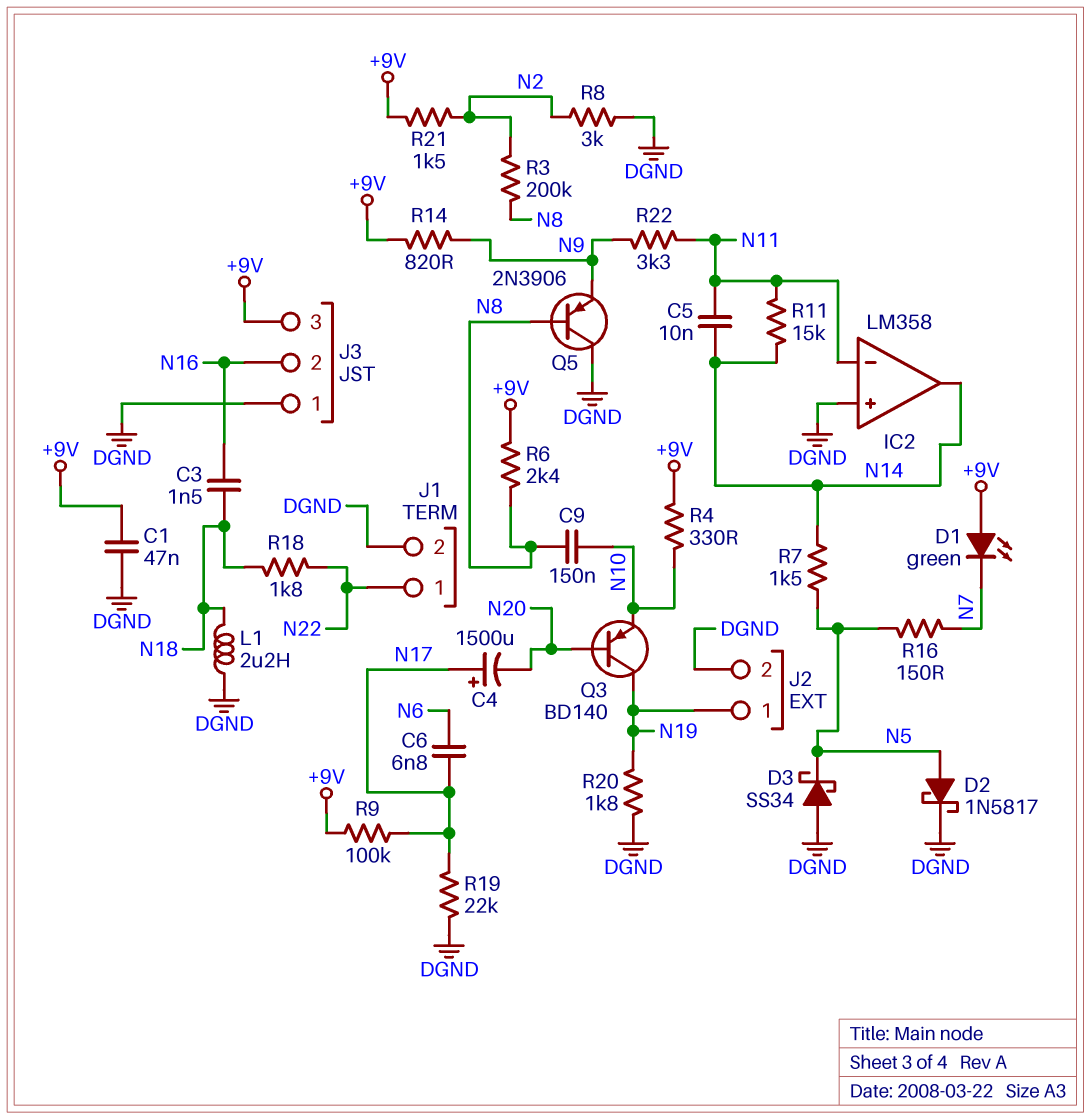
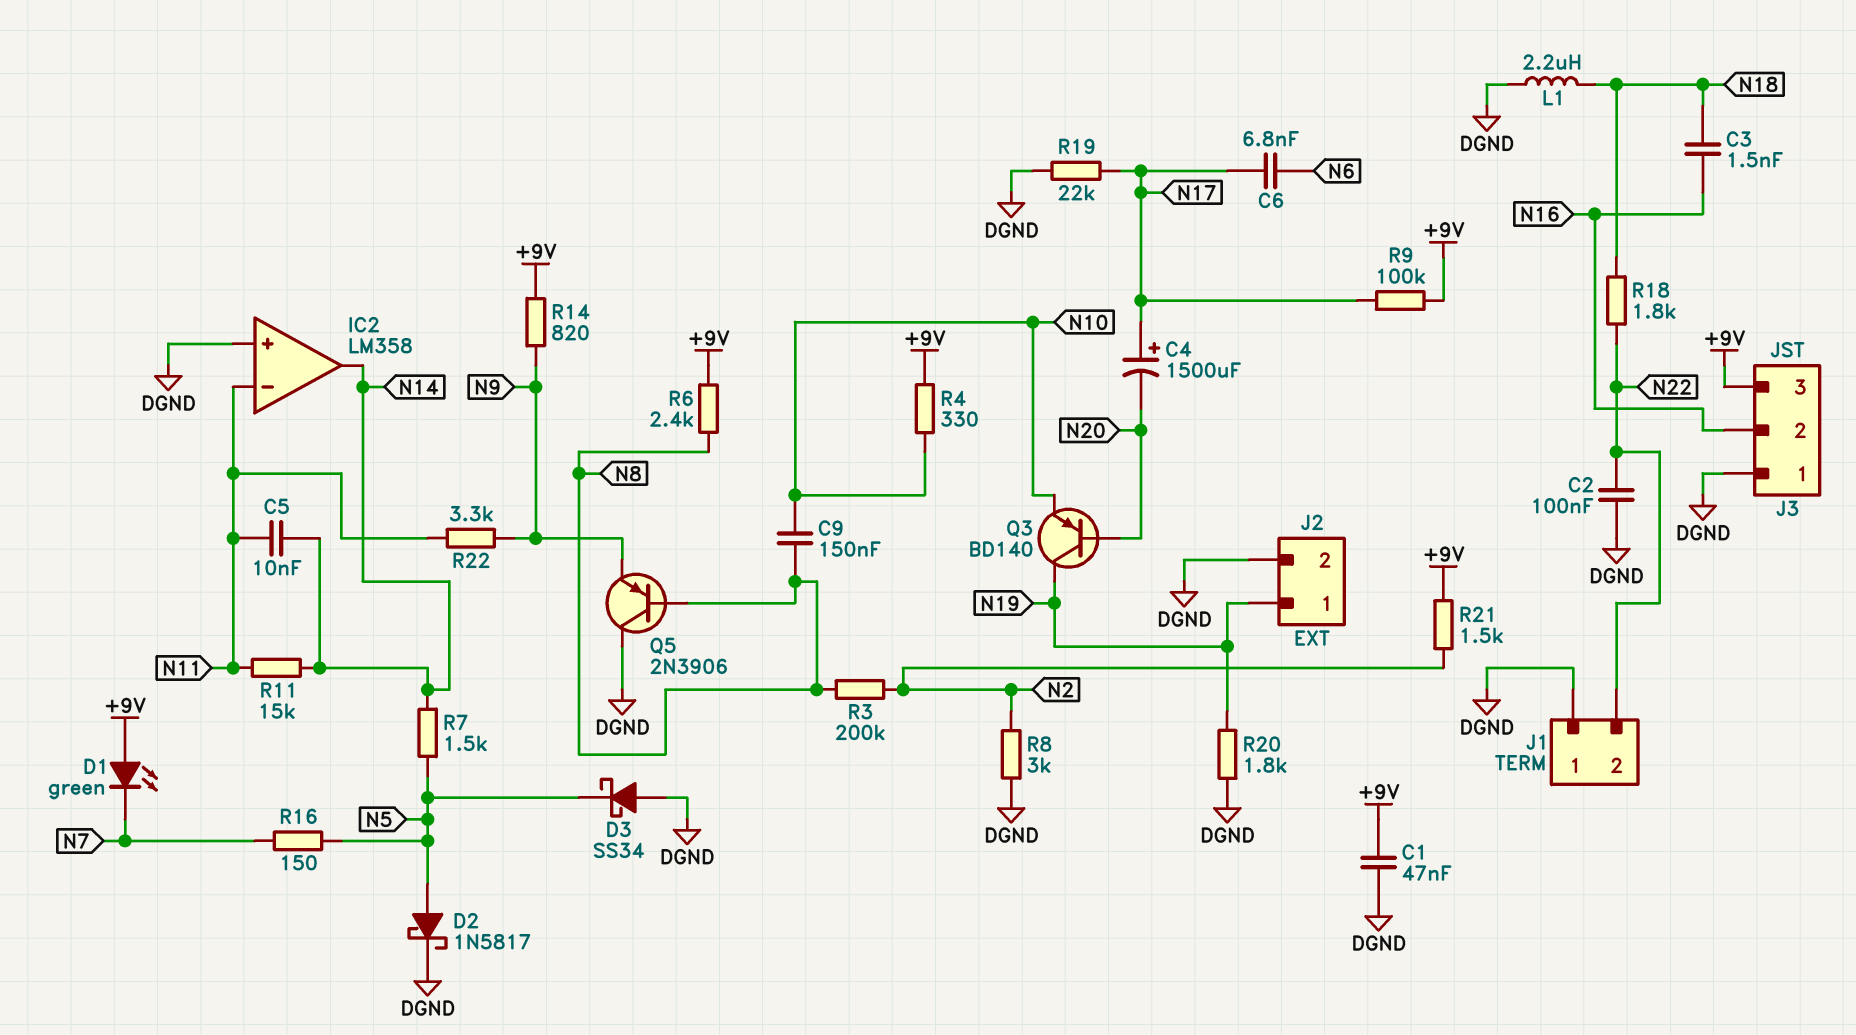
C2: none -> 100nF (DGND, N22)
J1 pin 1: N22 -> DGND
J1 pin 2: DGND -> N22

